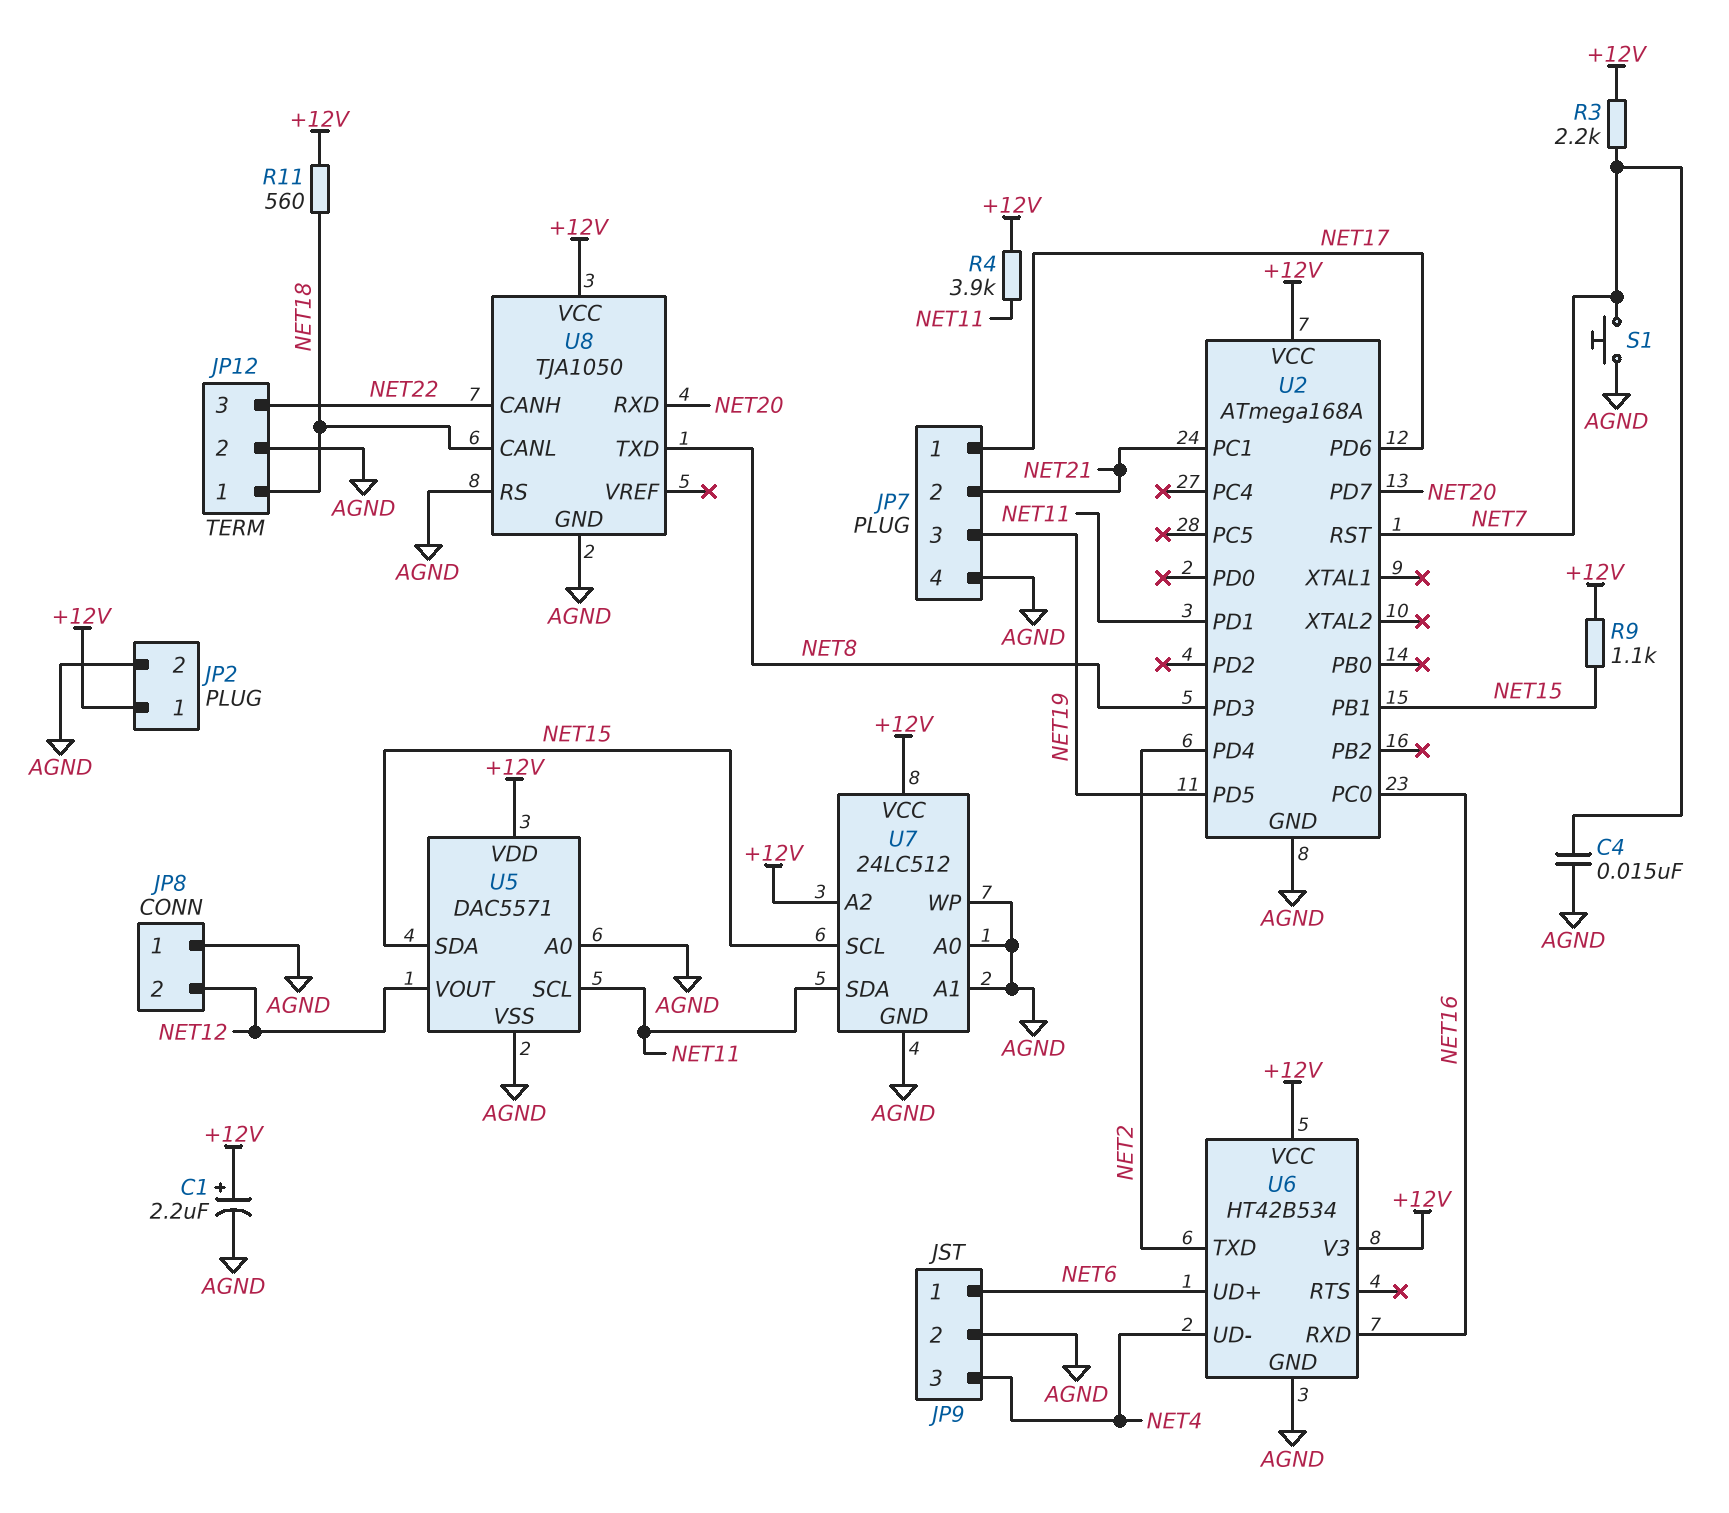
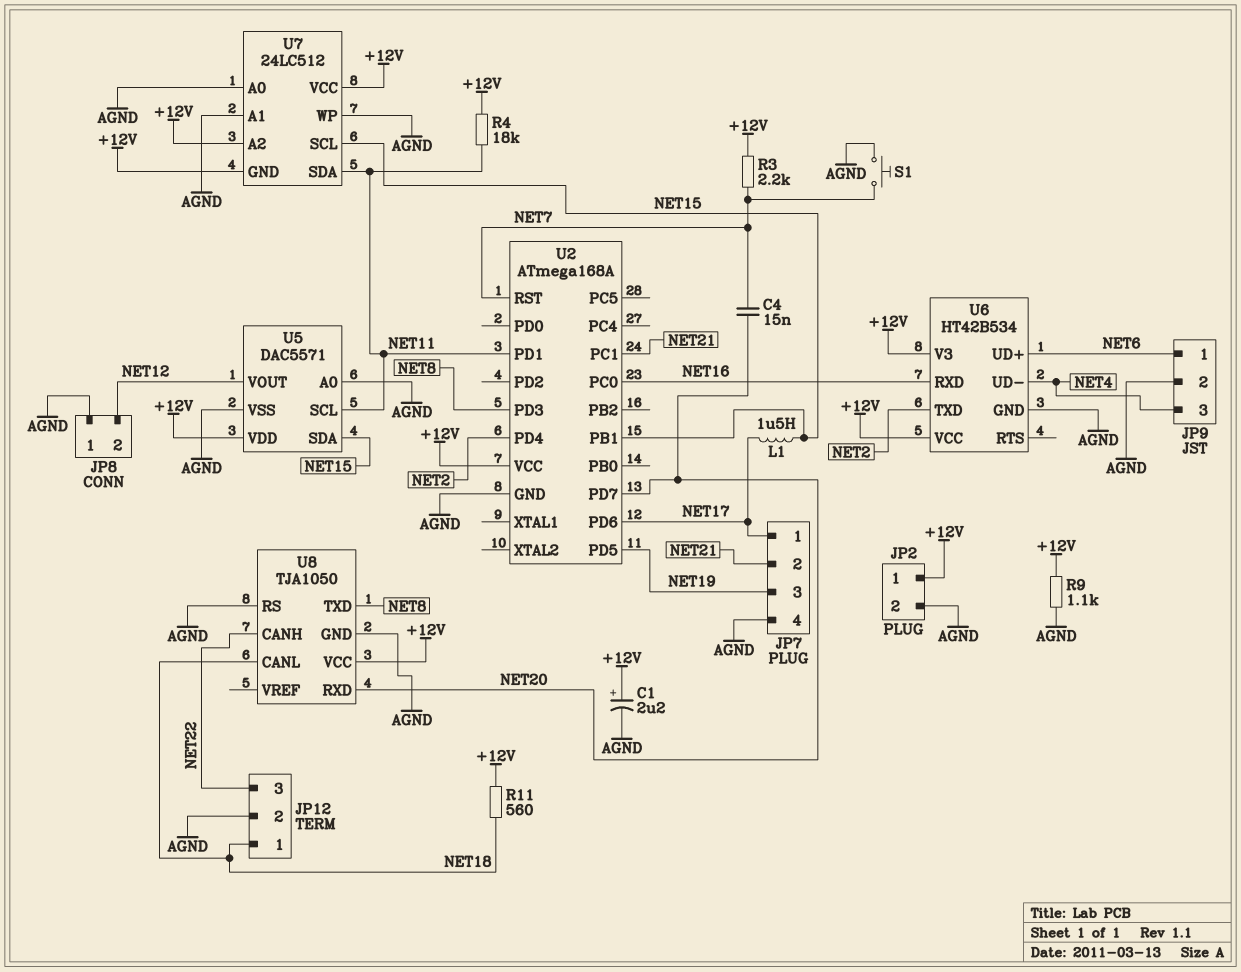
C4: 15nF (AGND, NET7) -> 15nF (NET7, NET20)
L1: none -> 1.5uH (NET15, NET17)
R4: 3.9k (+12V, NET11) -> 18k (+12V, NET11)
R9: 1.1k (+12V, NET15) -> 1.1k (+12V, AGND)
U7 pin GND: AGND -> +12V

